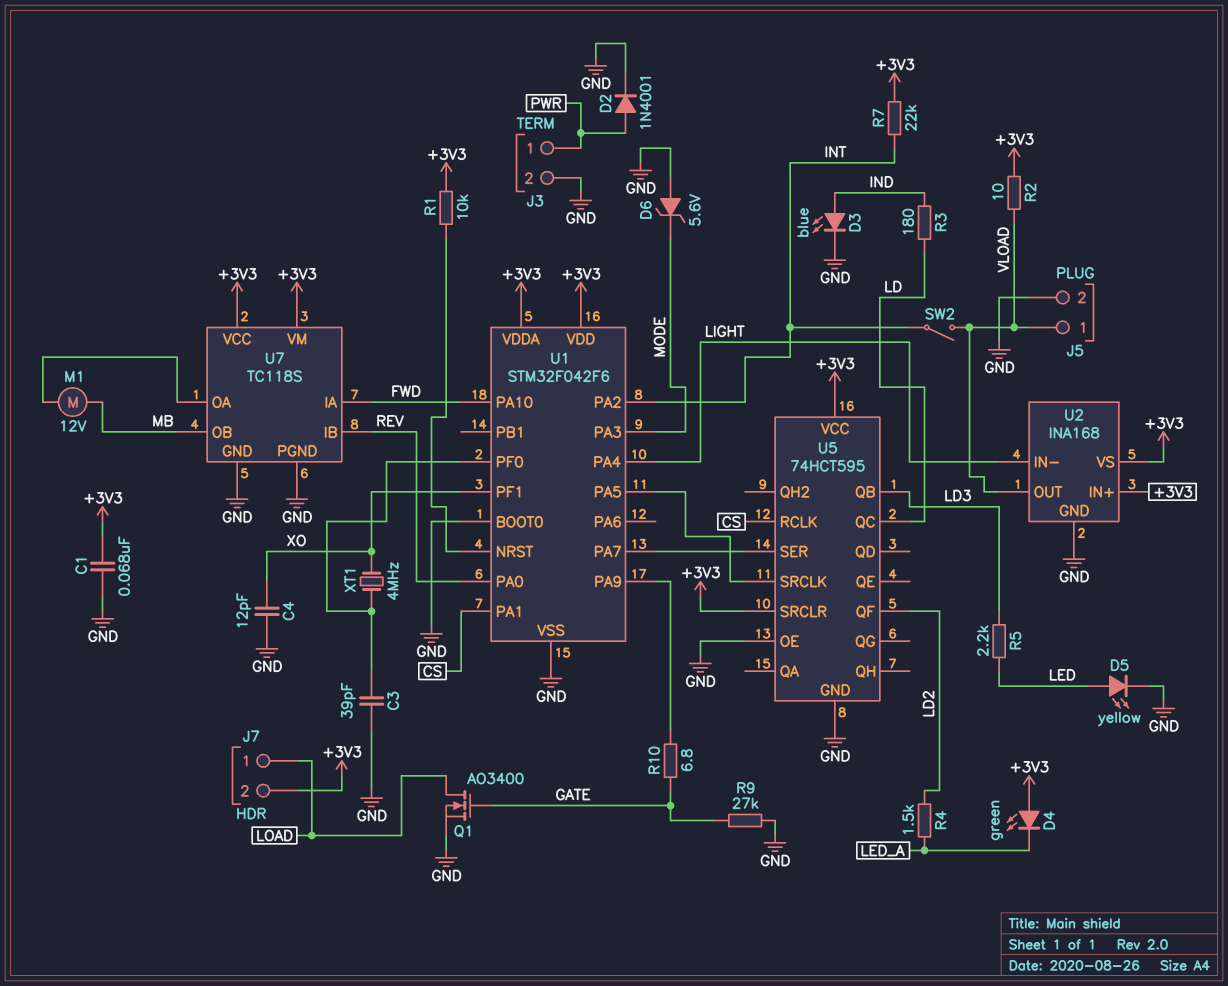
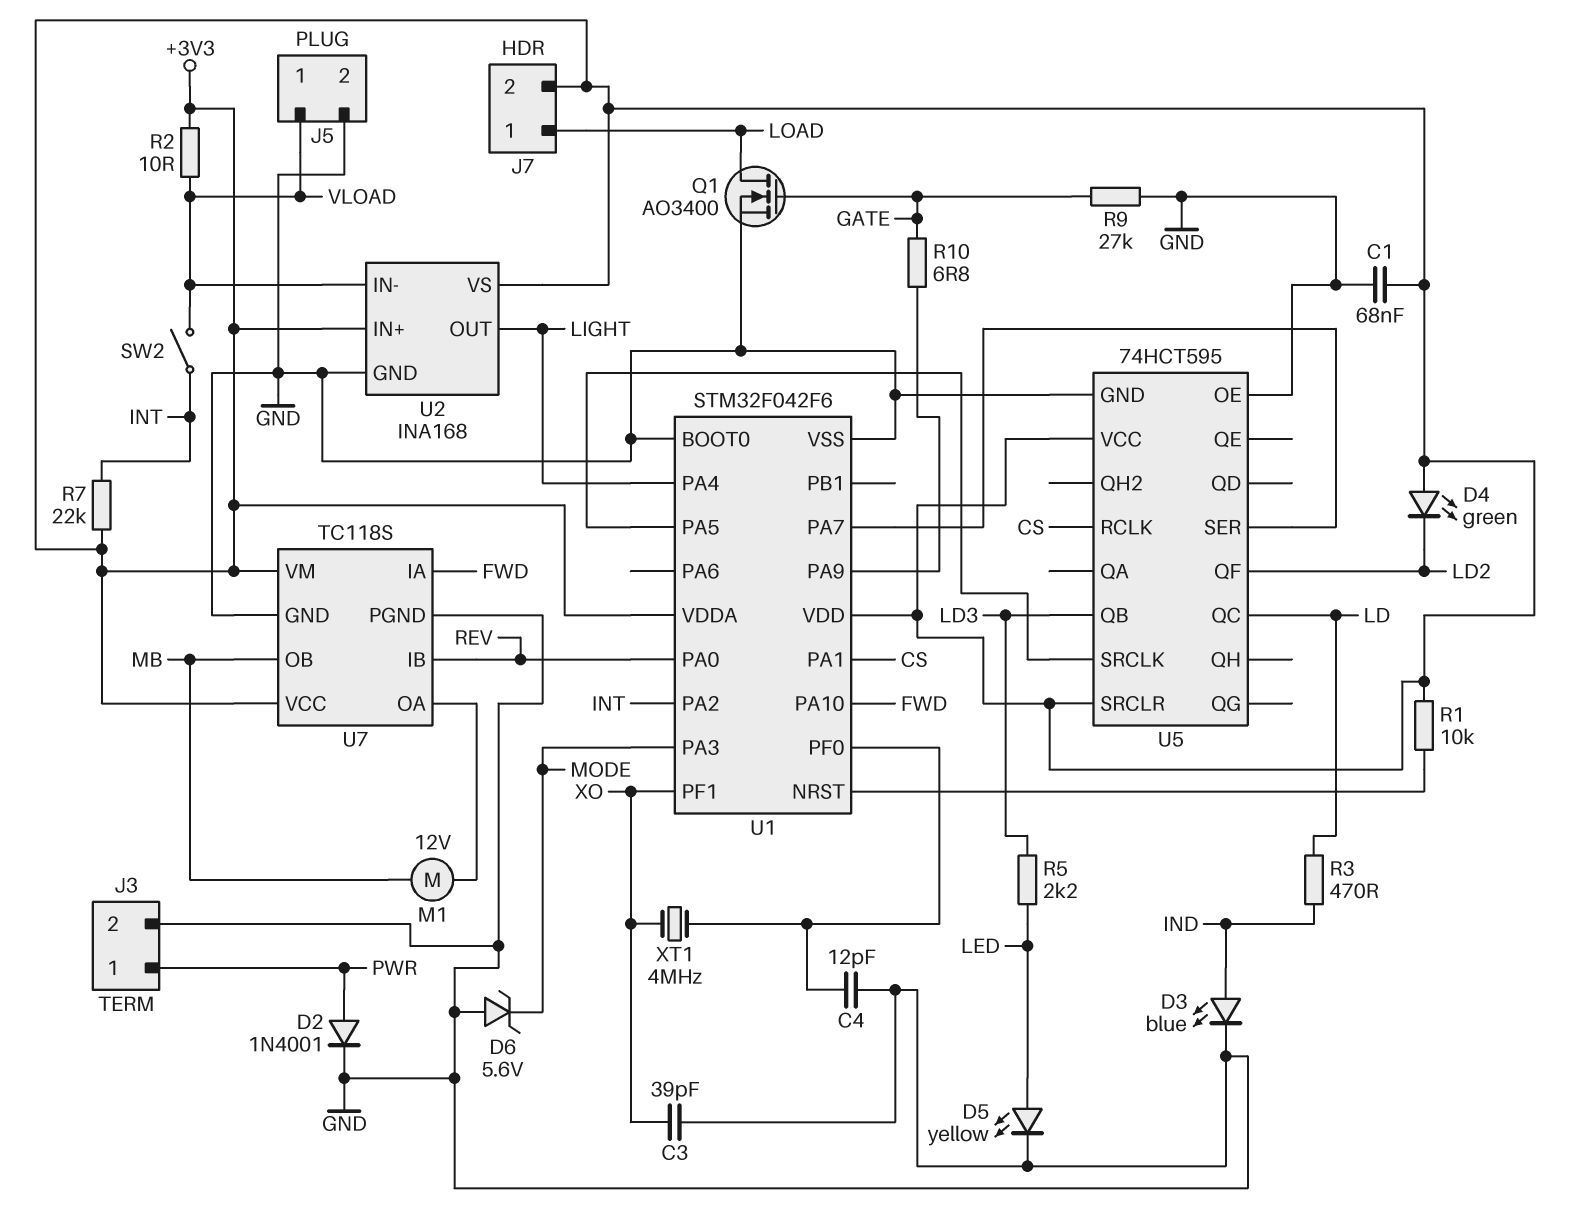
C3: 39pF (GND, U1/PF0) -> 39pF (GND, XO)
C4: 12pF (GND, XO) -> 12pF (GND, U1/PF0)
D4: LED green (A +3V3, K LED_A) -> LED green (A +3V3, K LD2)
R3: 180 (IND, LD) -> 470 (IND, LD)
R4: 1.5k (LD2, LED_A) -> none
U2 pin IN-: LIGHT -> VLOAD
U2 pin OUT: VLOAD -> LIGHT

